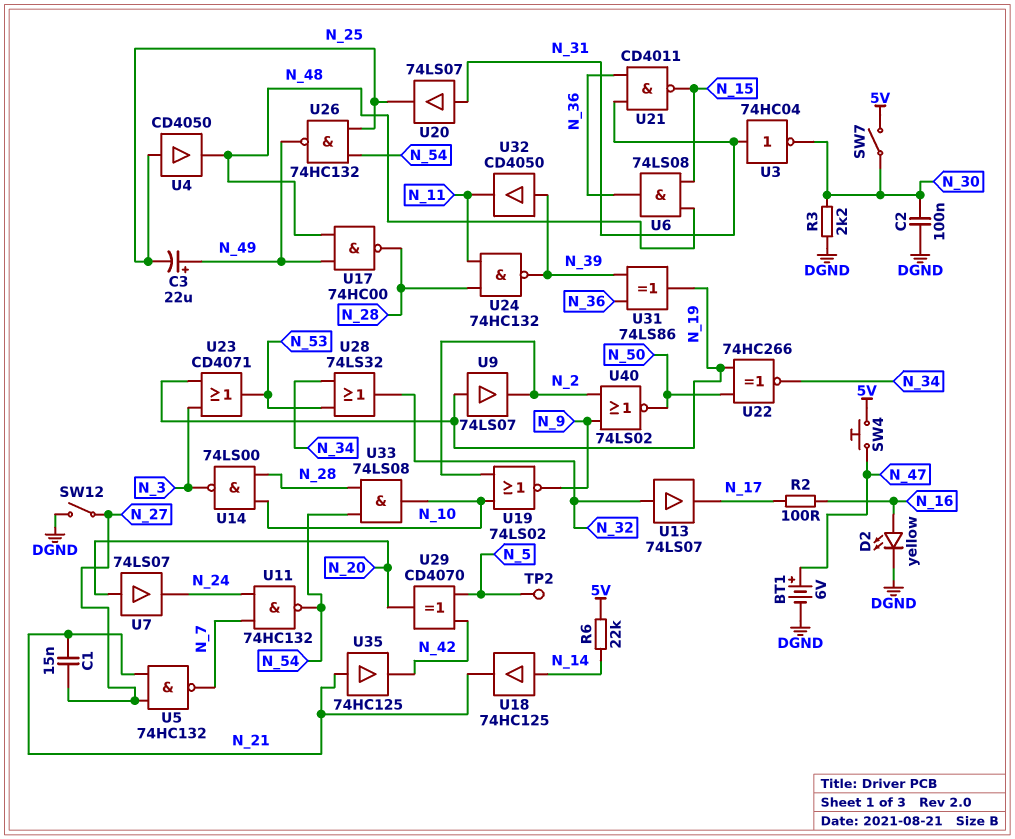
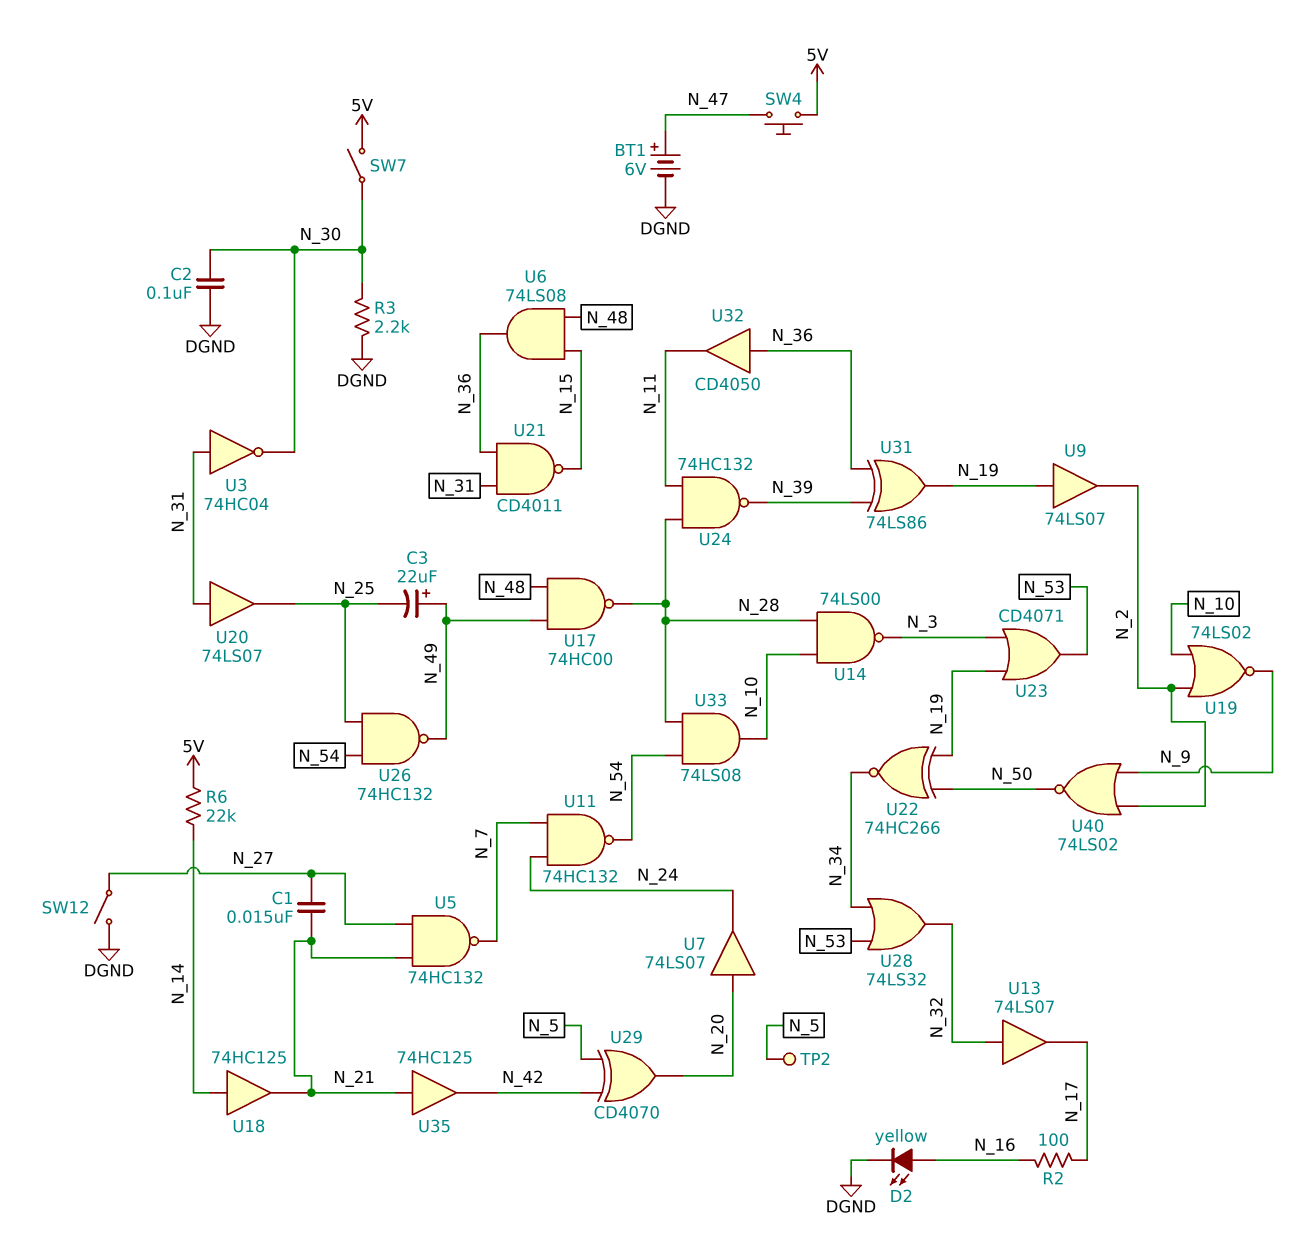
U4: buffer CD4050 (in N_25, out N_48) -> none
U32: buffer CD4050 (in N_39, out N_11) -> buffer CD4050 (in N_36, out N_11)

